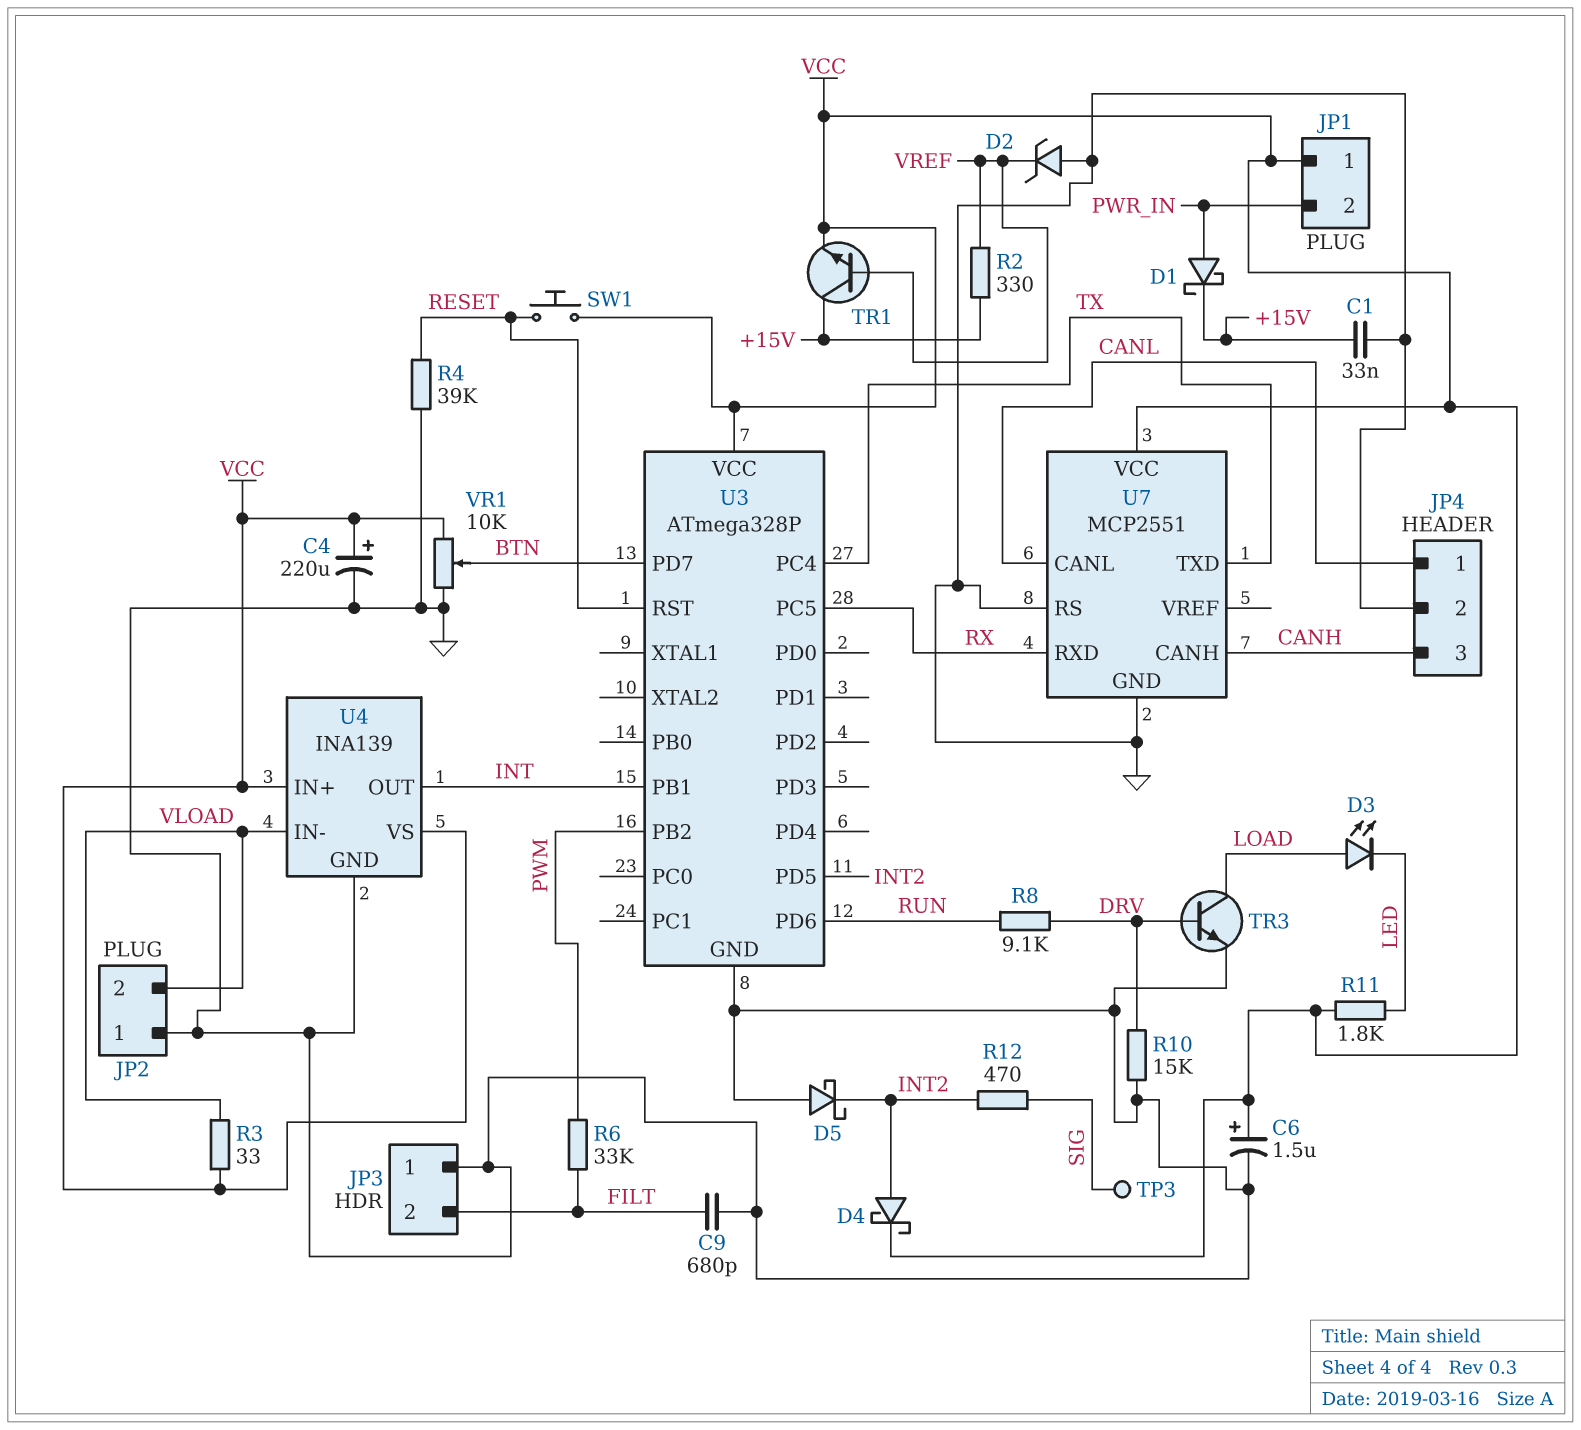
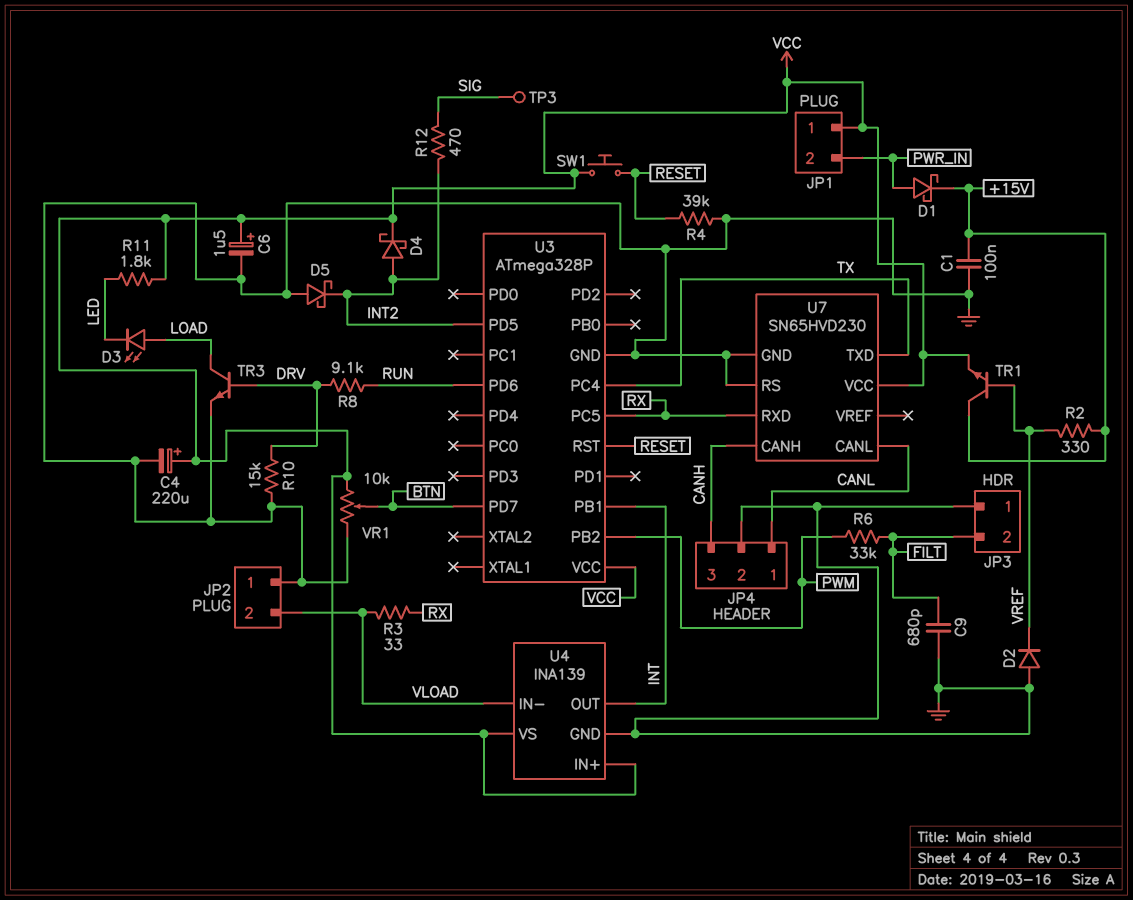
C1: 33nF (+15V, GND) -> 100nF (+15V, GND)
D2: zener (A GND, K VREF) -> diode (A GND, K VREF)
R3: 33 (VCC, VLOAD) -> 33 (RX, VLOAD)
U7: MCP2551 -> SN65HVD230

